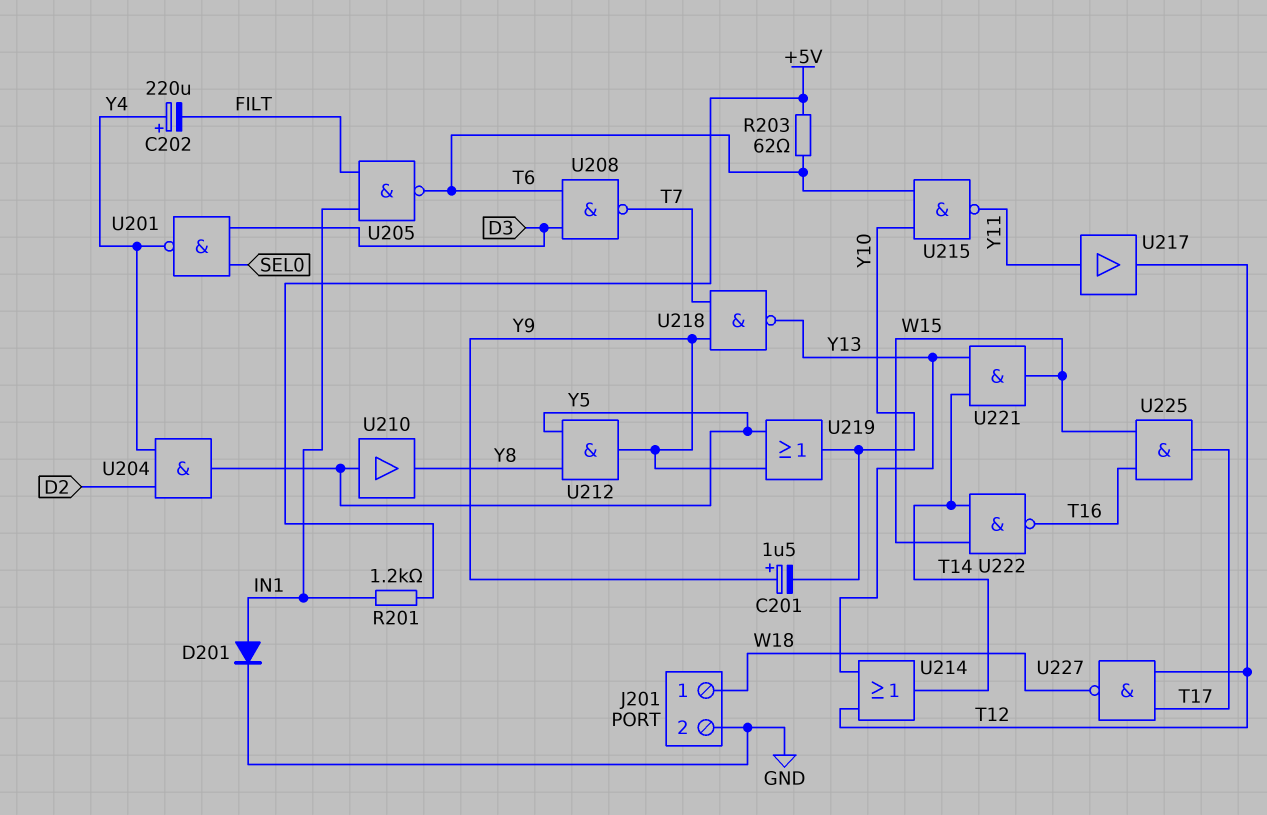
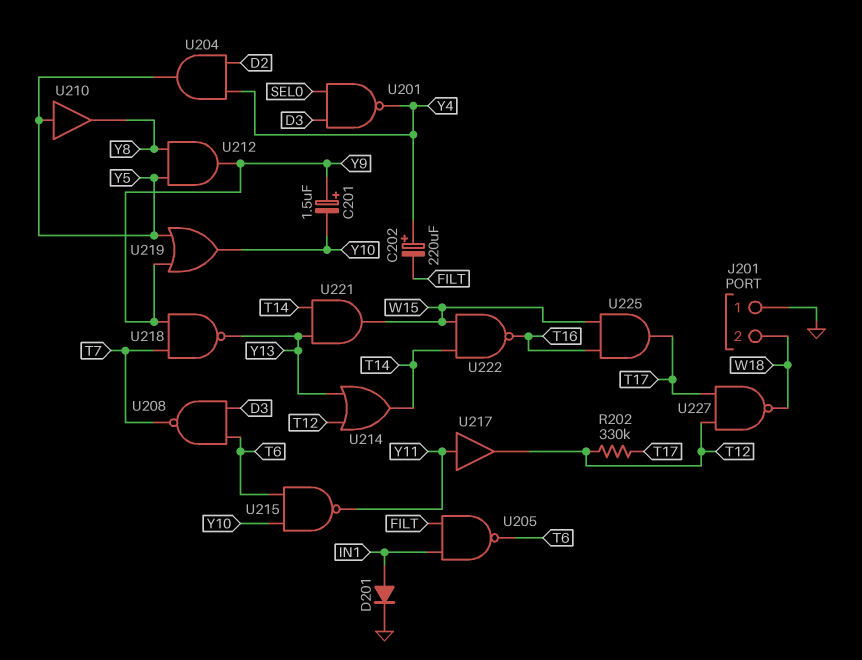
J201 pin 1: W18 -> GND
J201 pin 2: GND -> W18
R201: 1.2k (+5V, IN1) -> none
R202: none -> 330k (T12, T17)
R203: 62 (+5V, T6) -> none

